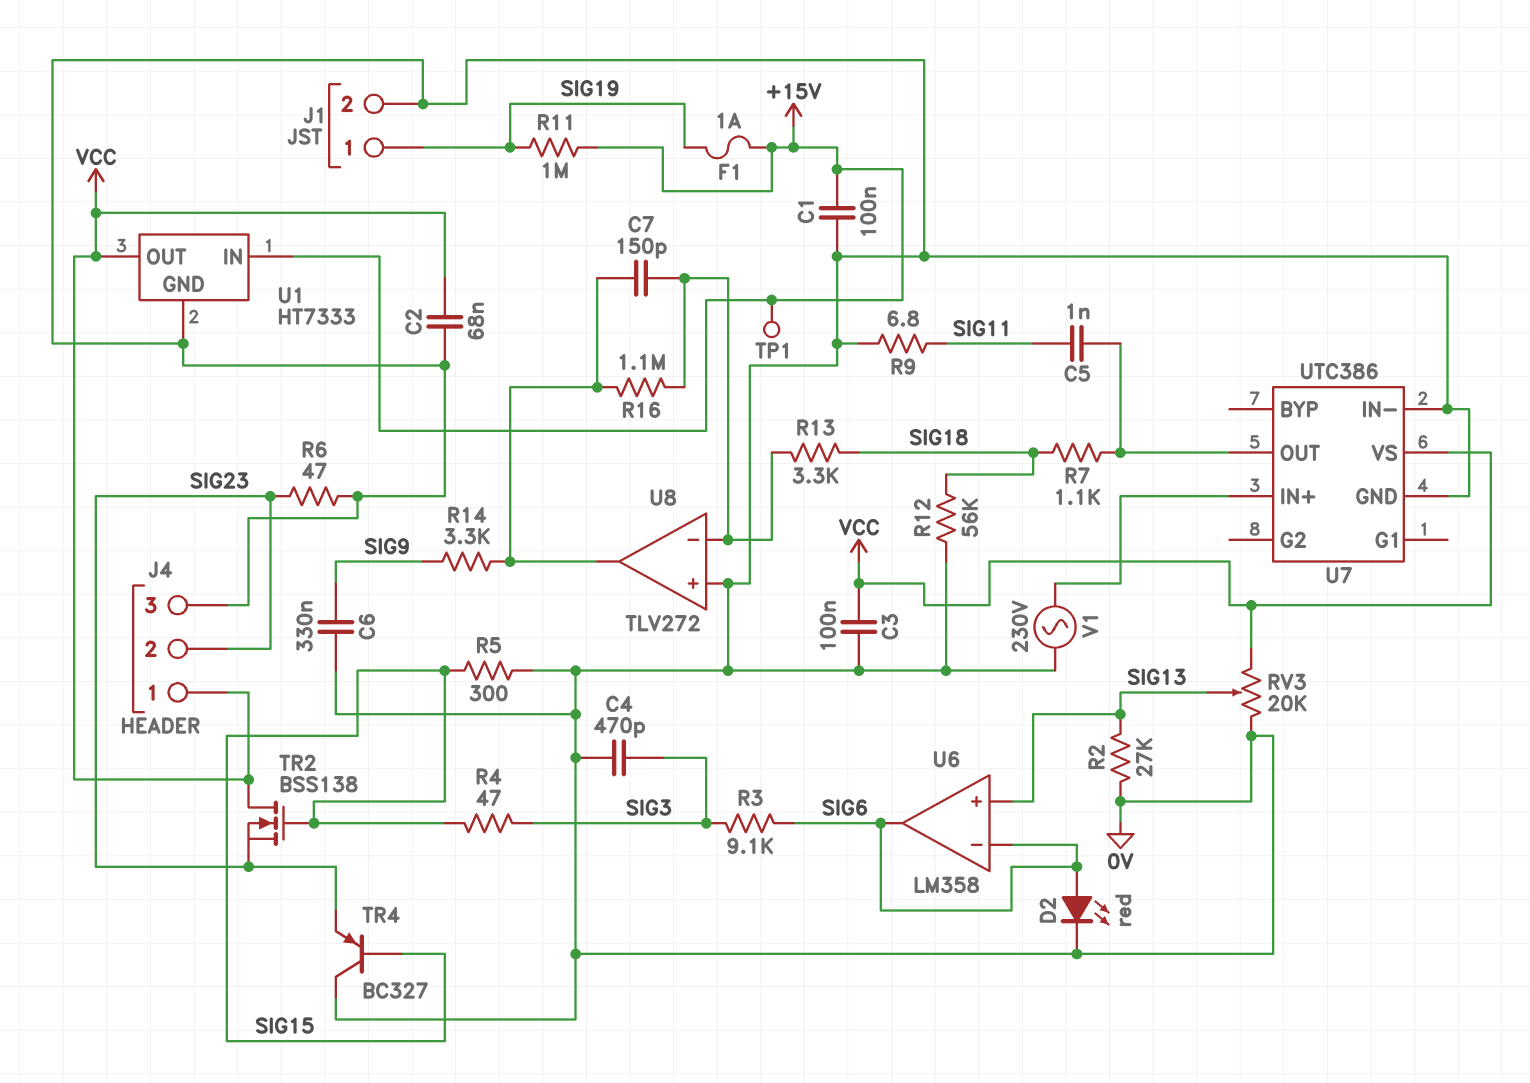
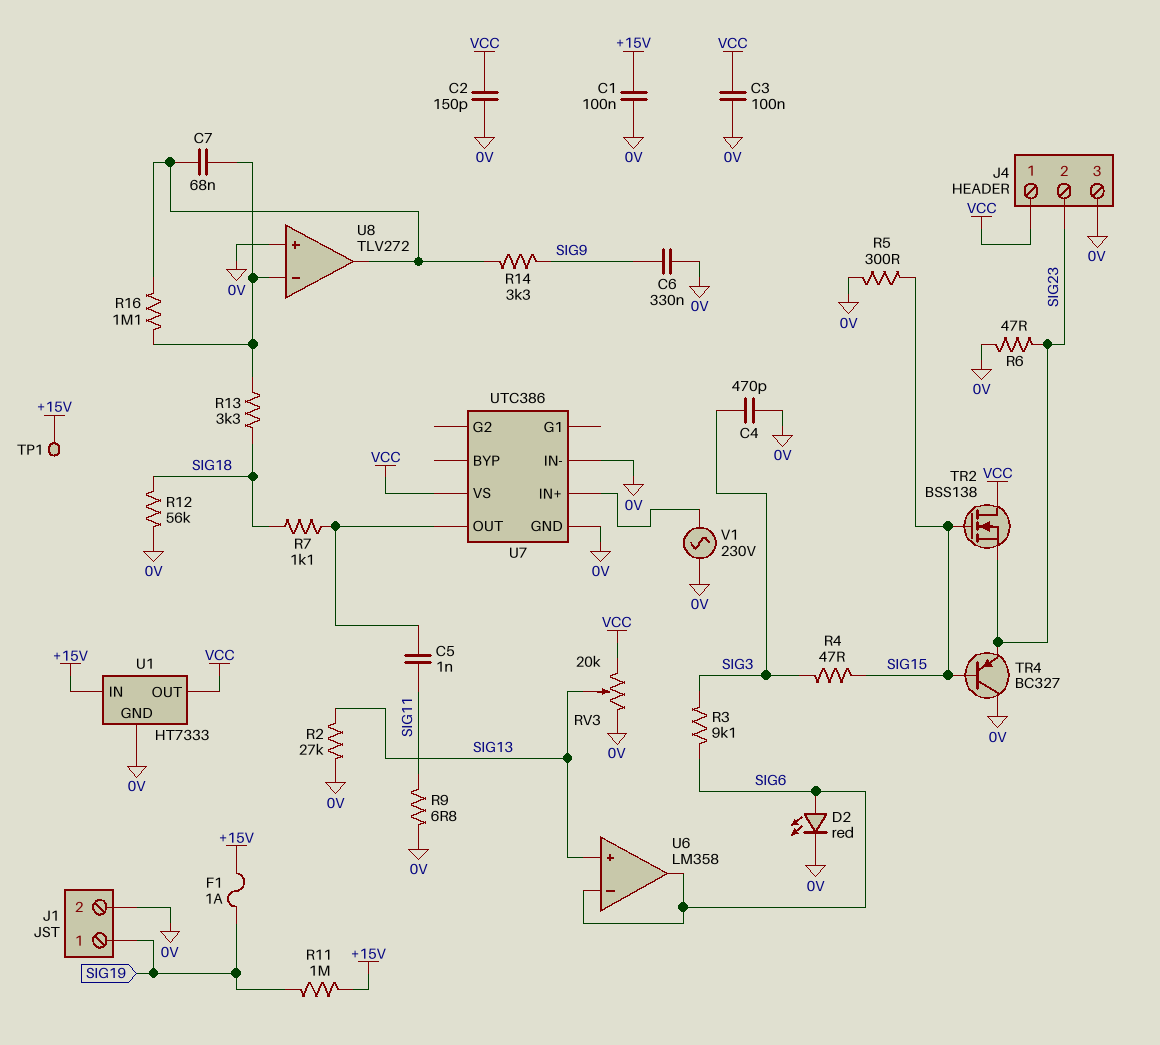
C2: 68nF (0V, VCC) -> 150pF (0V, VCC)
C7: 150pF (U8/in-, U8/out) -> 68nF (U8/in-, U8/out)

